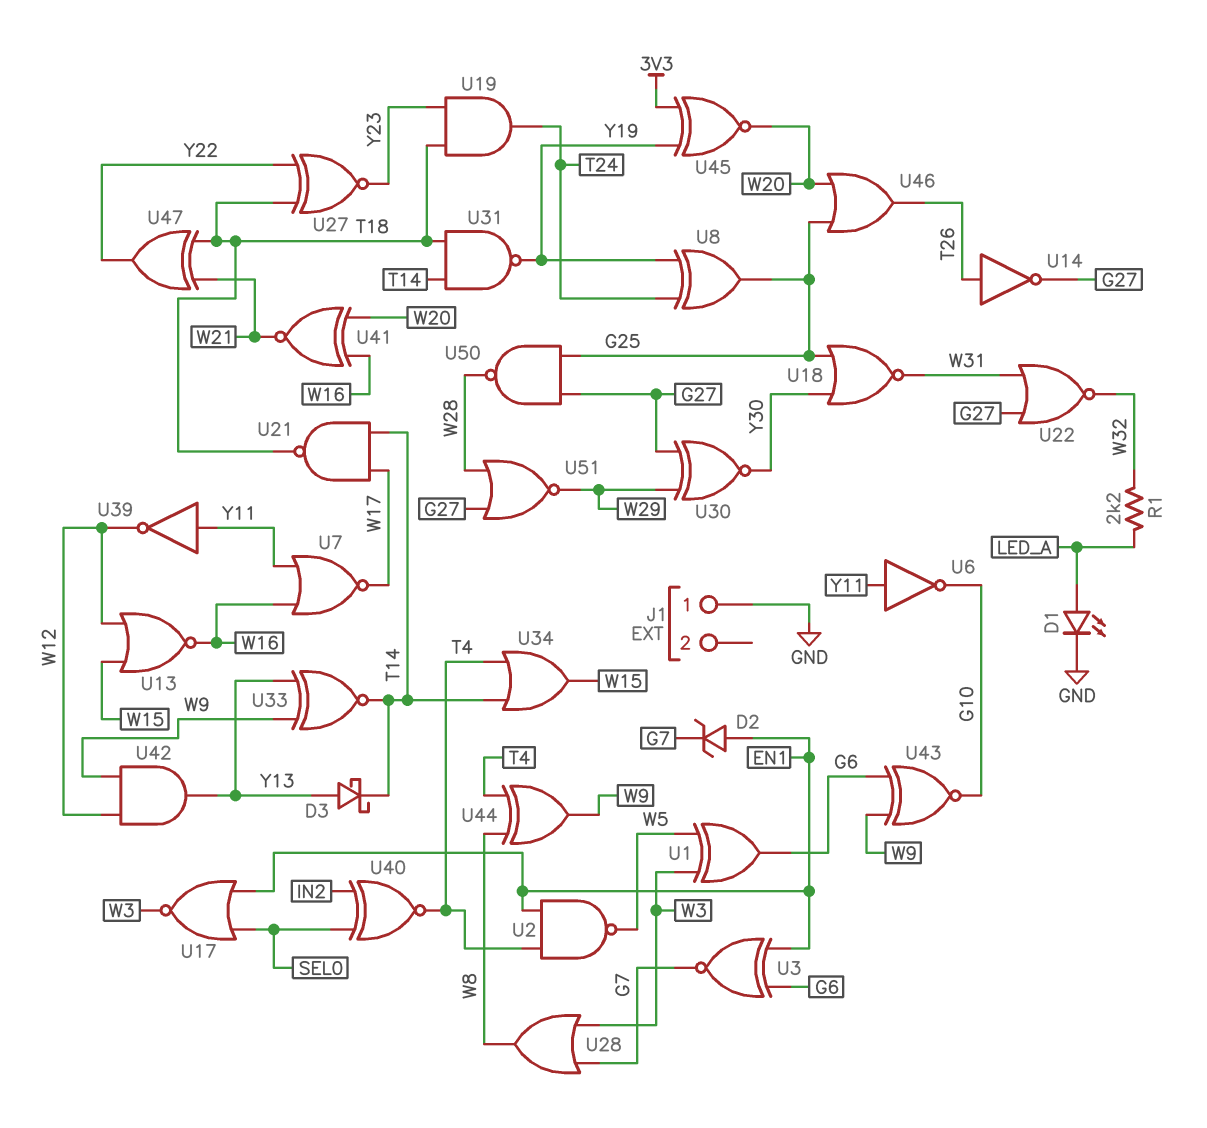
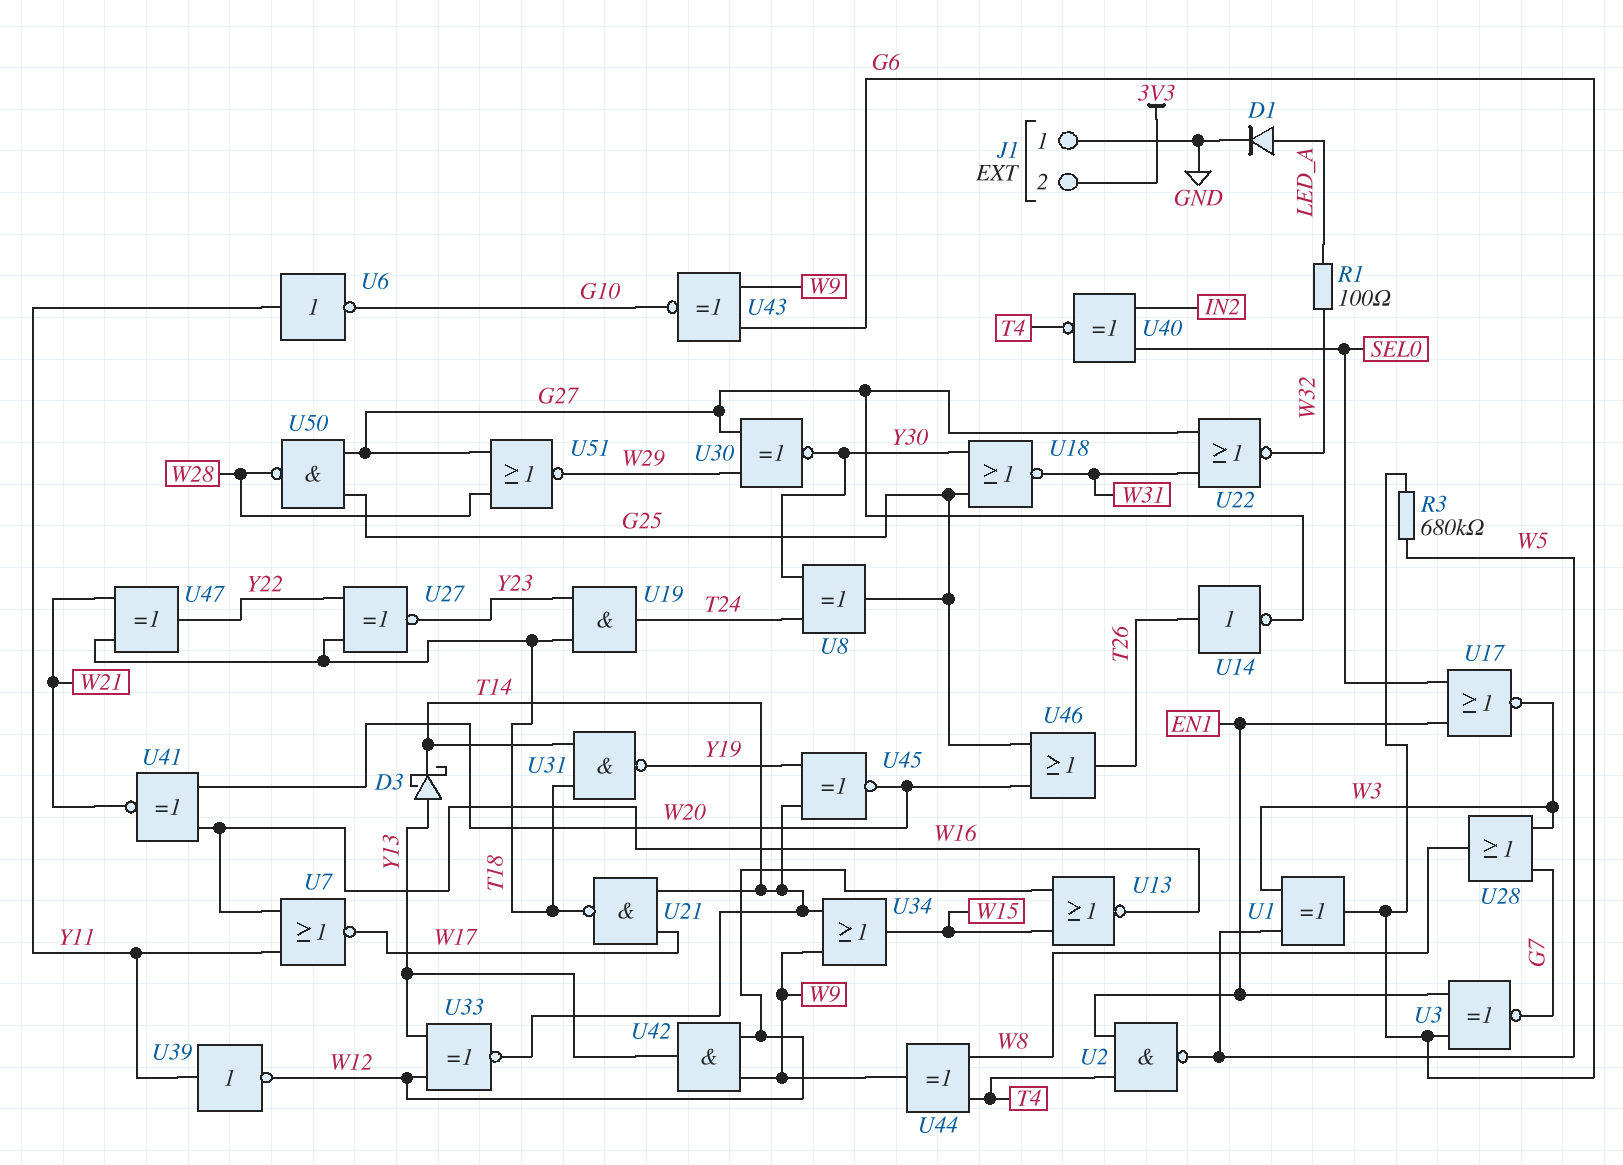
D1: LED (A LED_A, K GND) -> diode (A LED_A, K GND)
D2: zener (A EN1, K G7) -> none
J1 pin 2: none -> 3V3
R1: 2.2k (LED_A, W32) -> 100 (LED_A, W32)
R3: none -> 680k (G6, W5)
U8: XOR (in T24, in Y19, out G25) -> XOR (in T24, in Y30, out G25)
U33: XNOR (in W9, in Y13, out T14) -> XNOR (in W12, in Y13, out T14)
U34: OR (in T4, in T14, out W15) -> OR (in T14, in W9, out W15)
U45: XNOR (in 3V3, in Y19, out W20) -> XNOR (in T14, in Y19, out W20)

